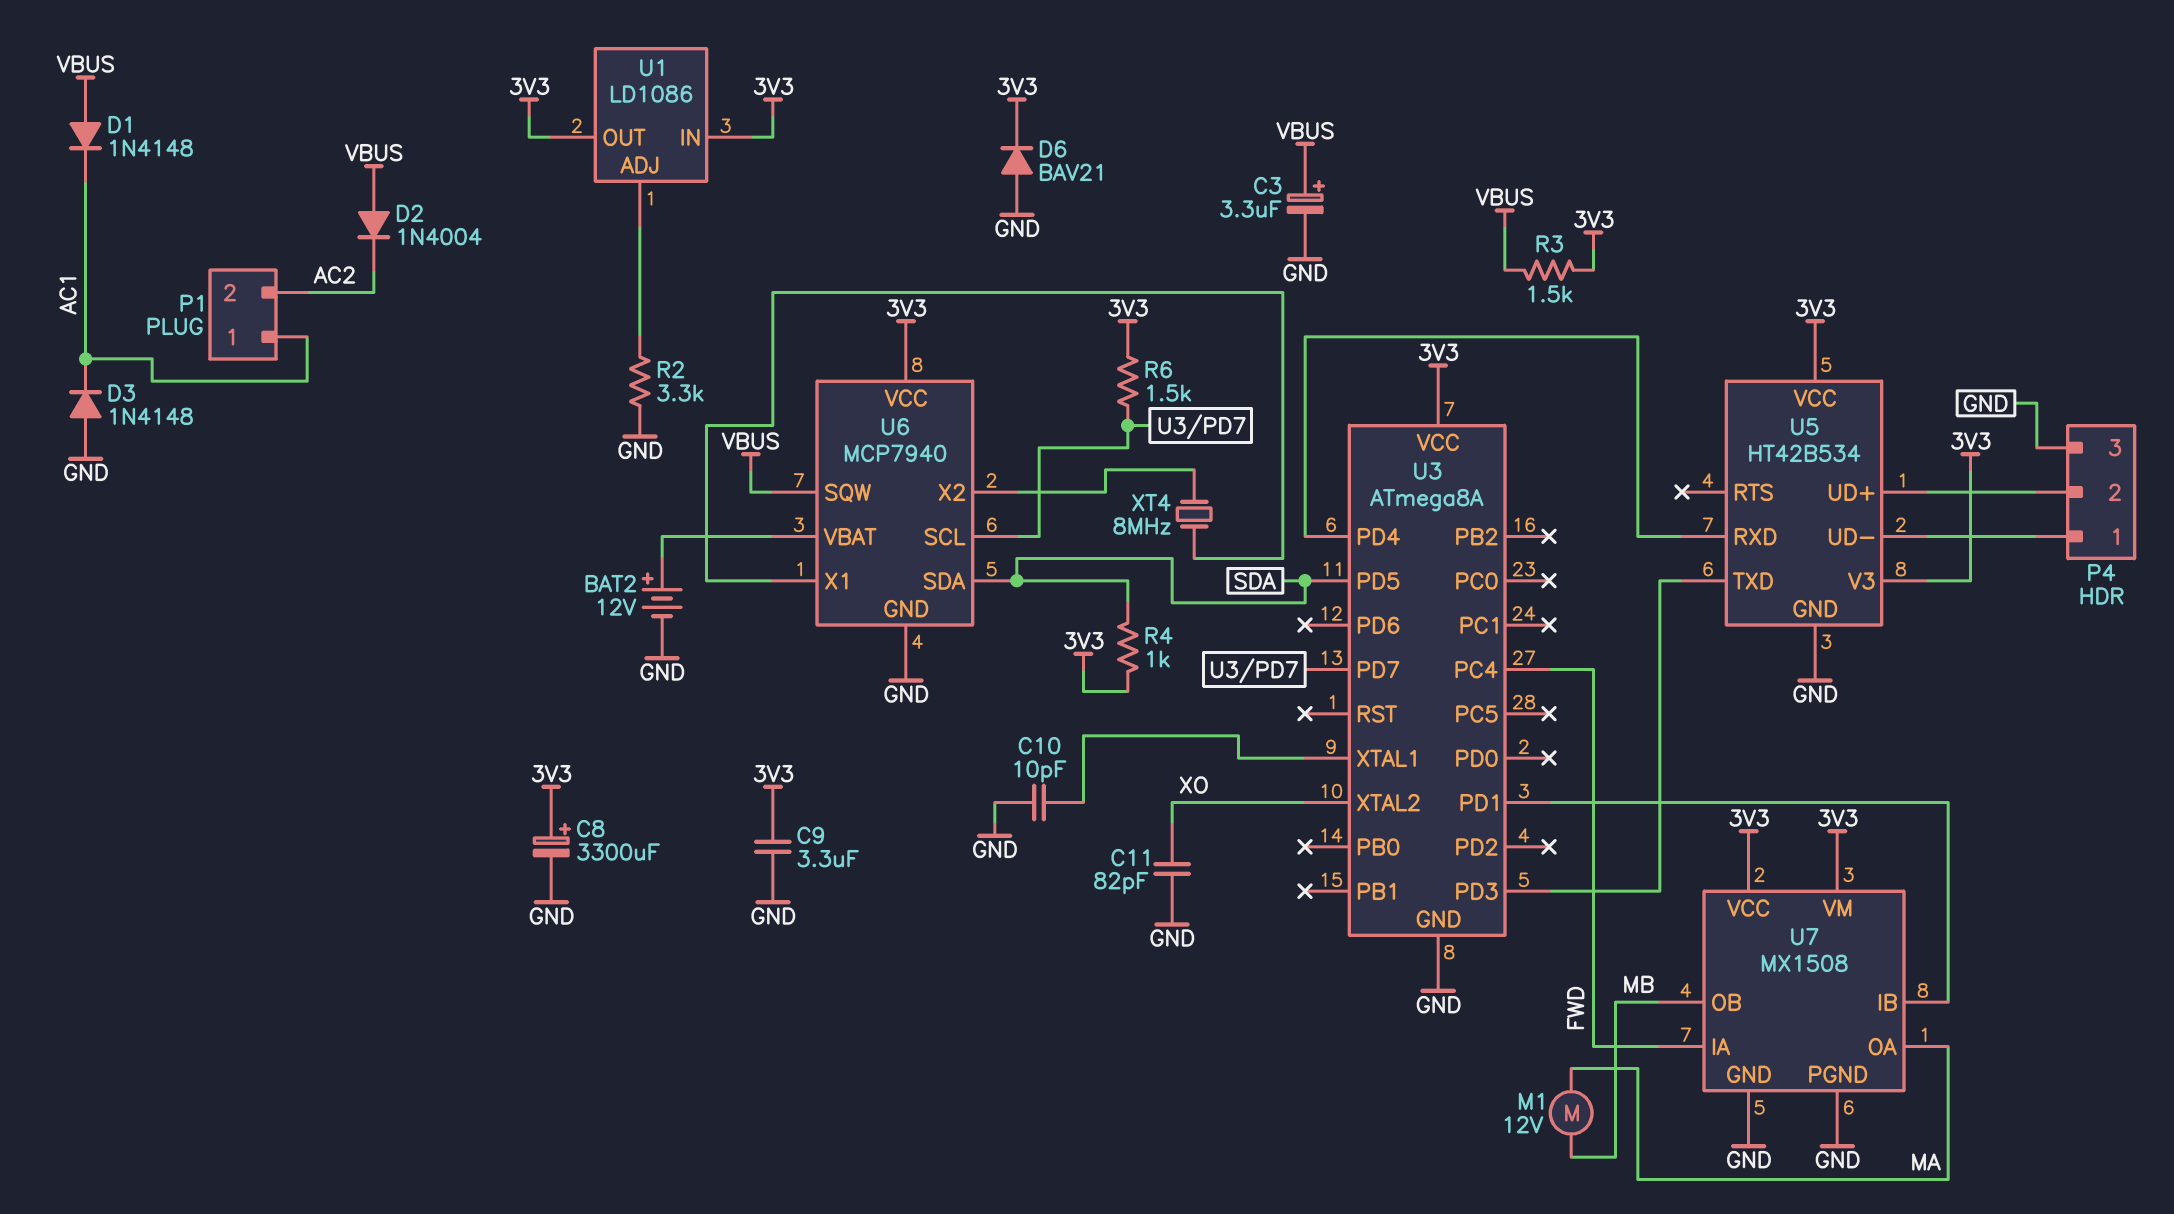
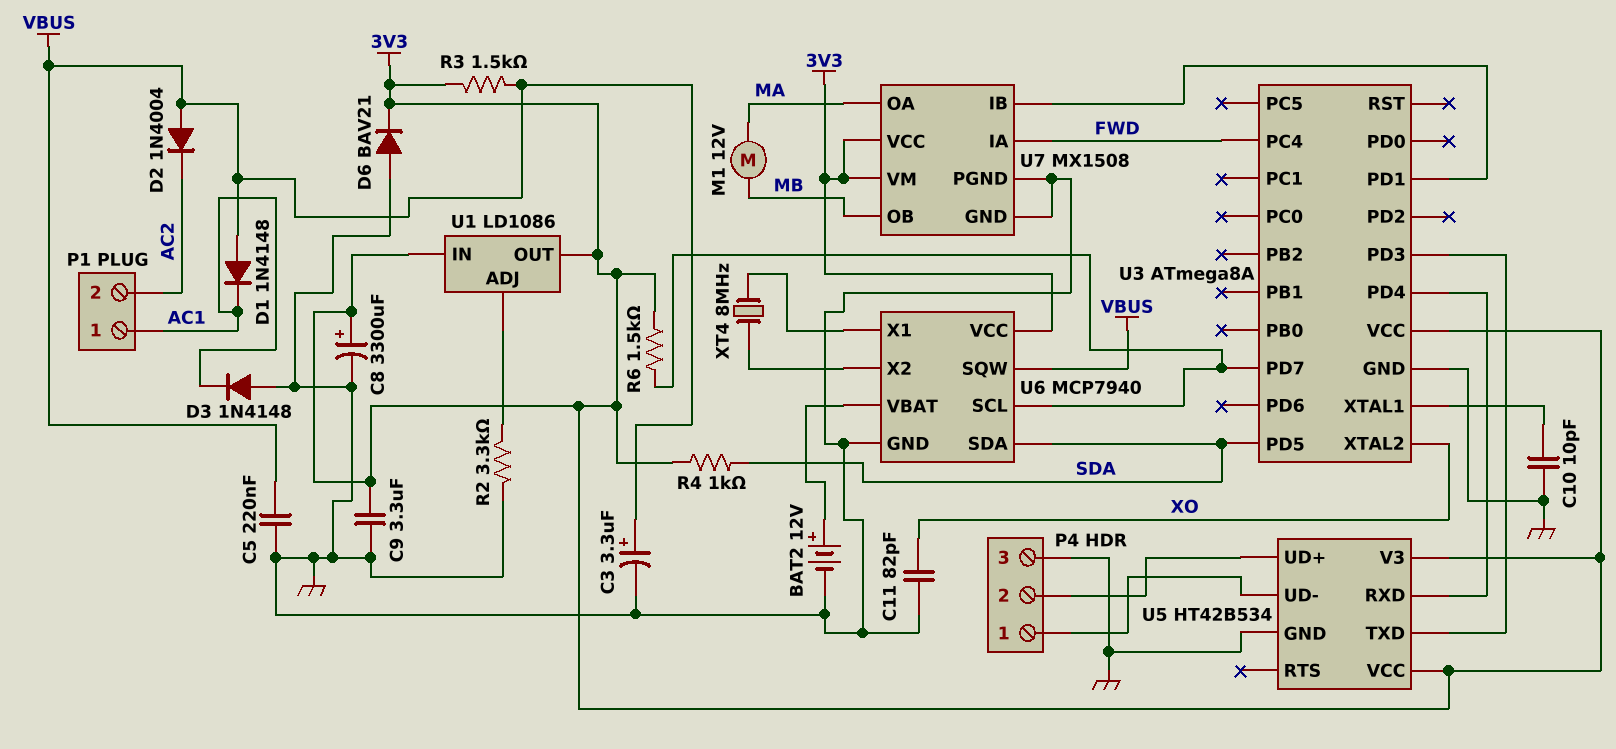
C5: none -> 220nF (GND, VBUS)

